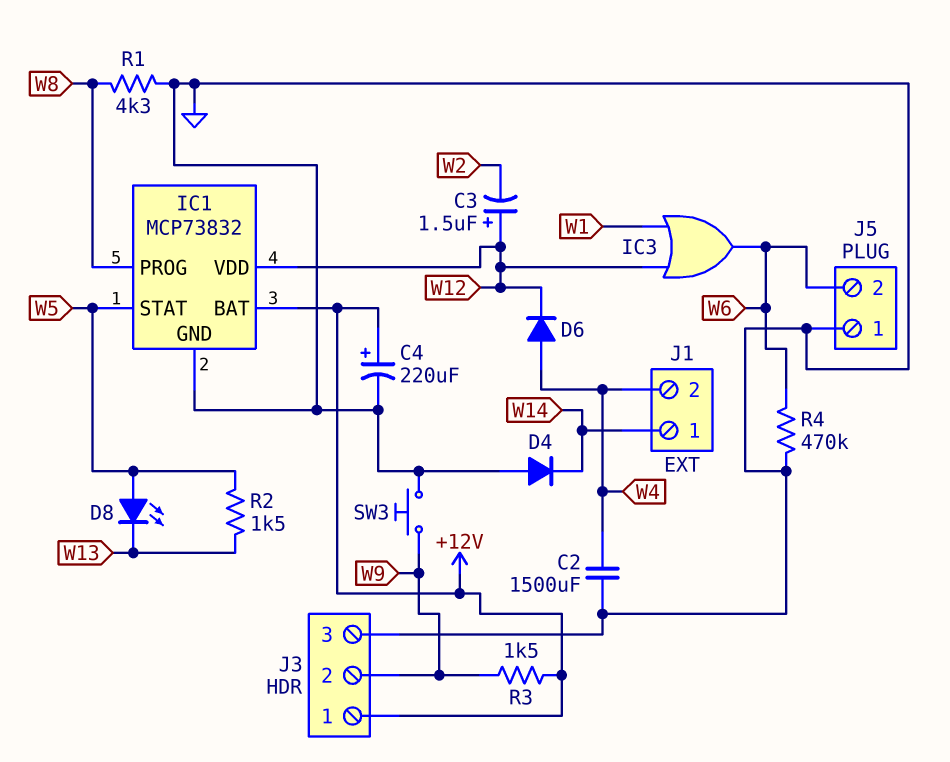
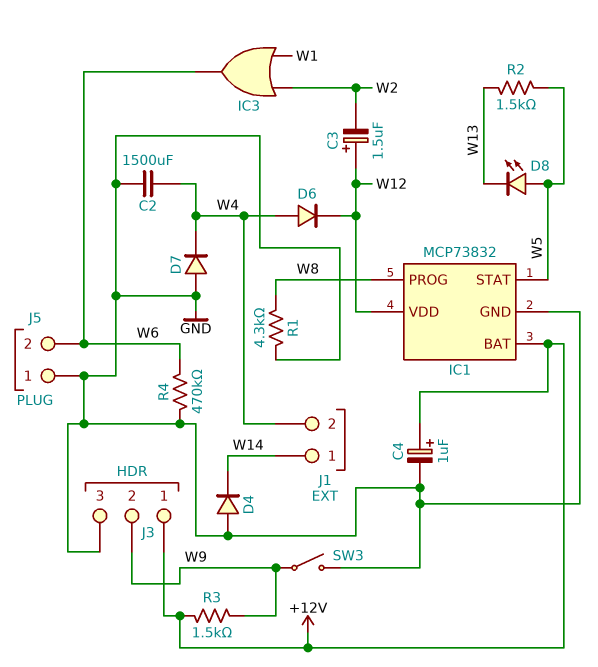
C4: 220uF (plus +12V, minus GND) -> 1uF (plus +12V, minus GND)
D7: none -> diode (A GND, K W4)
IC3: OR (in W1, in W12, out W6) -> OR (in W1, in W2, out W6)
SW3: button (GND, W9) -> switch (GND, W9)

